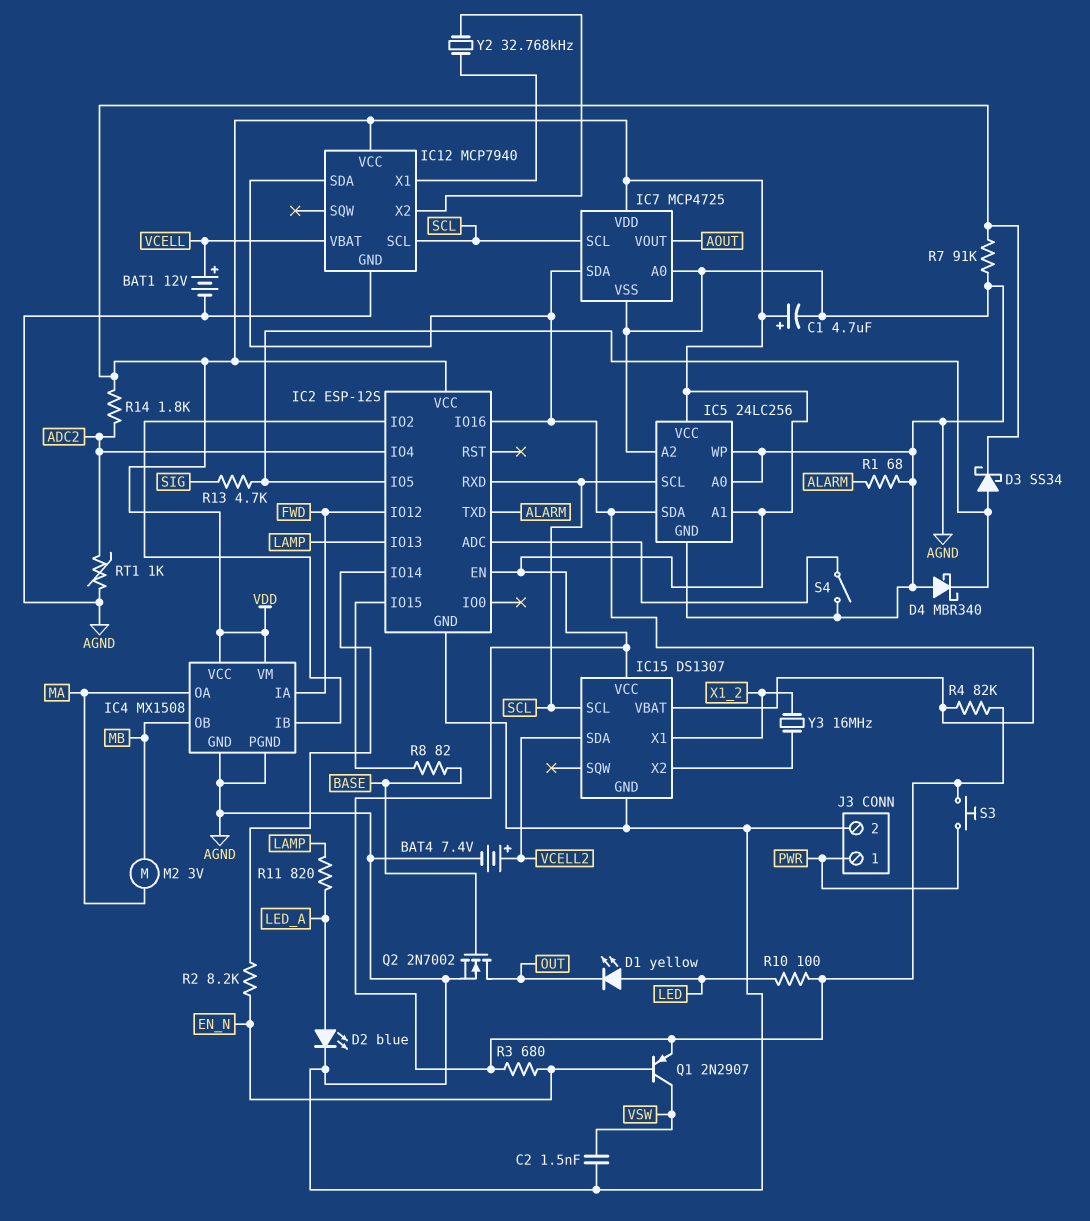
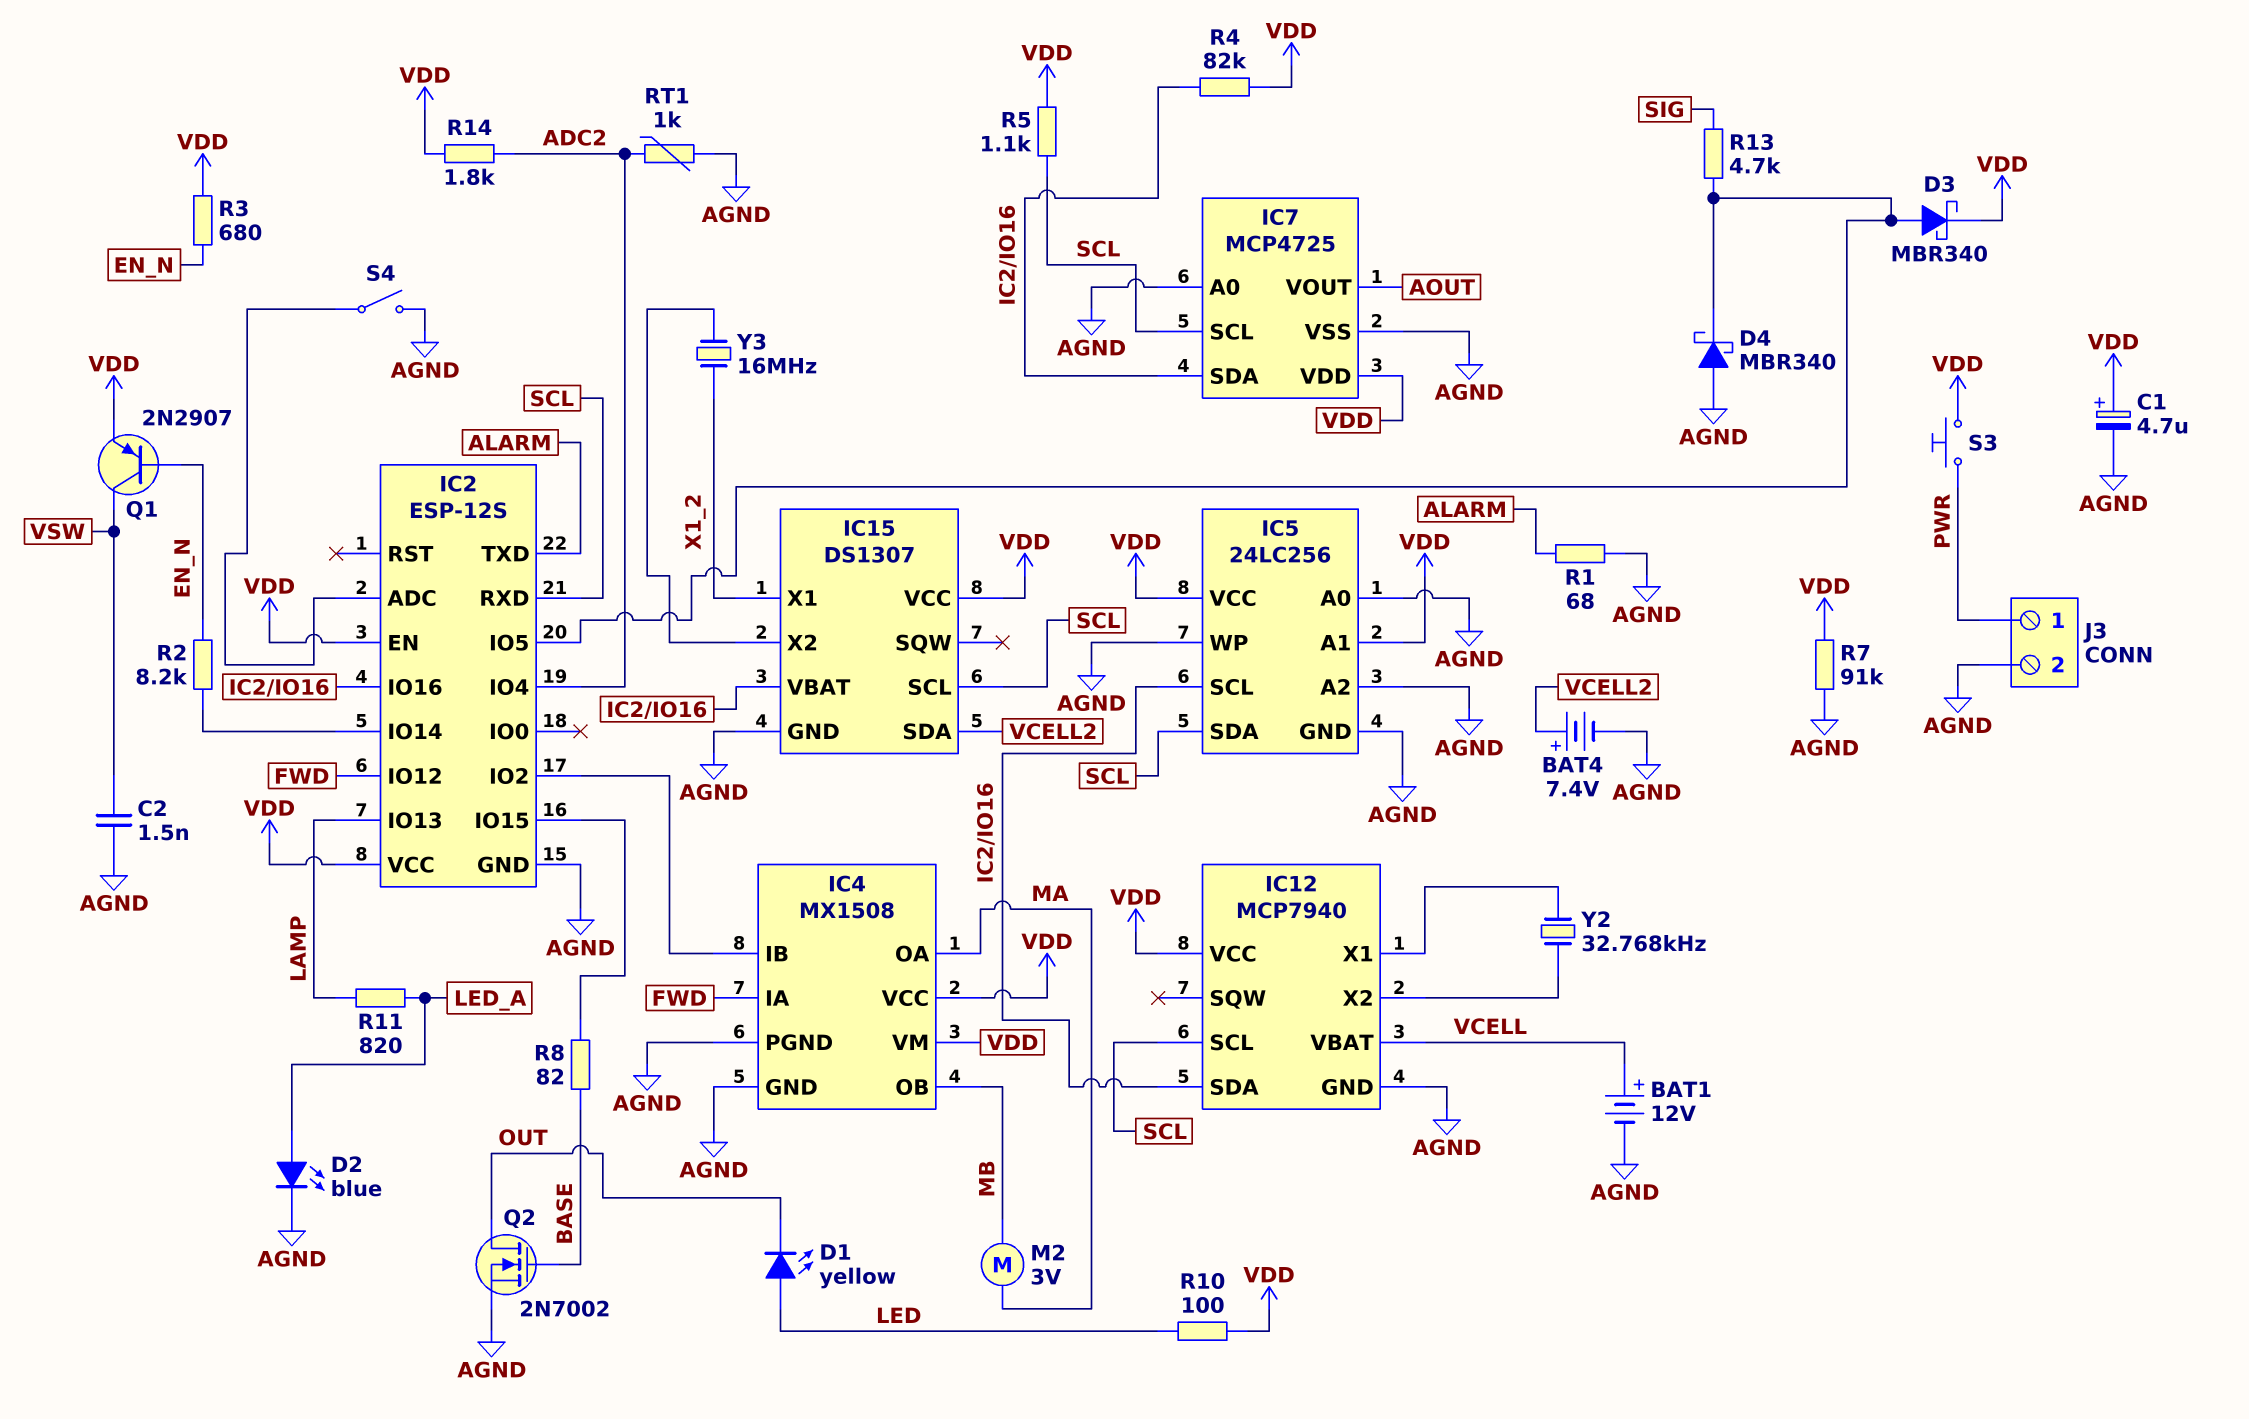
D3: schottky SS34 (A IC2/IO5, K VDD) -> schottky MBR340 (A IC2/IO5, K VDD)
IC5 pin SCL: SCL -> IC2/IO16
IC5 pin SDA: IC2/IO16 -> SCL
R5: none -> 1.1k (SCL, VDD)

